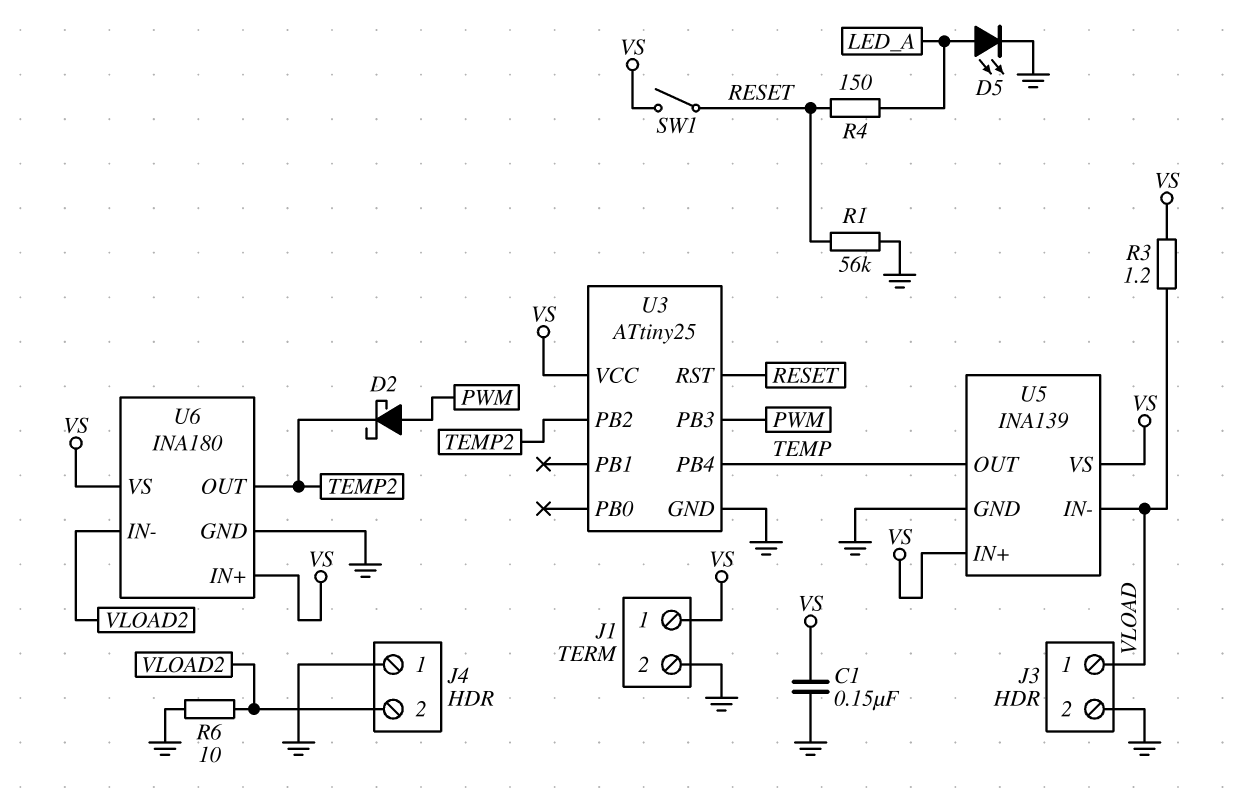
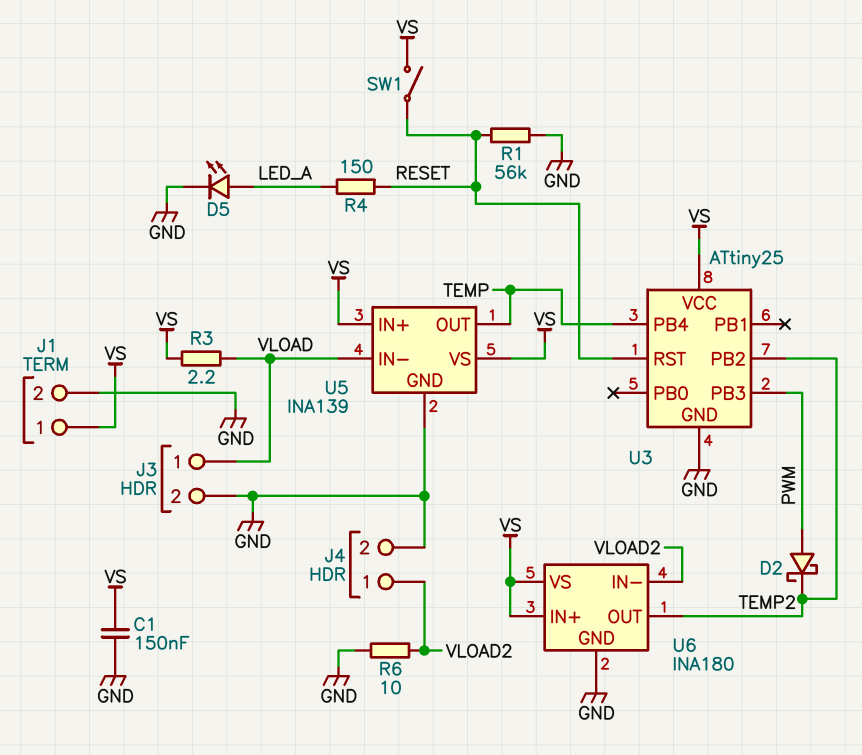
J4 pin 1: GND -> VLOAD2
J4 pin 2: VLOAD2 -> GND
R3: 1.2 (VLOAD, VS) -> 2.2 (VLOAD, VS)

